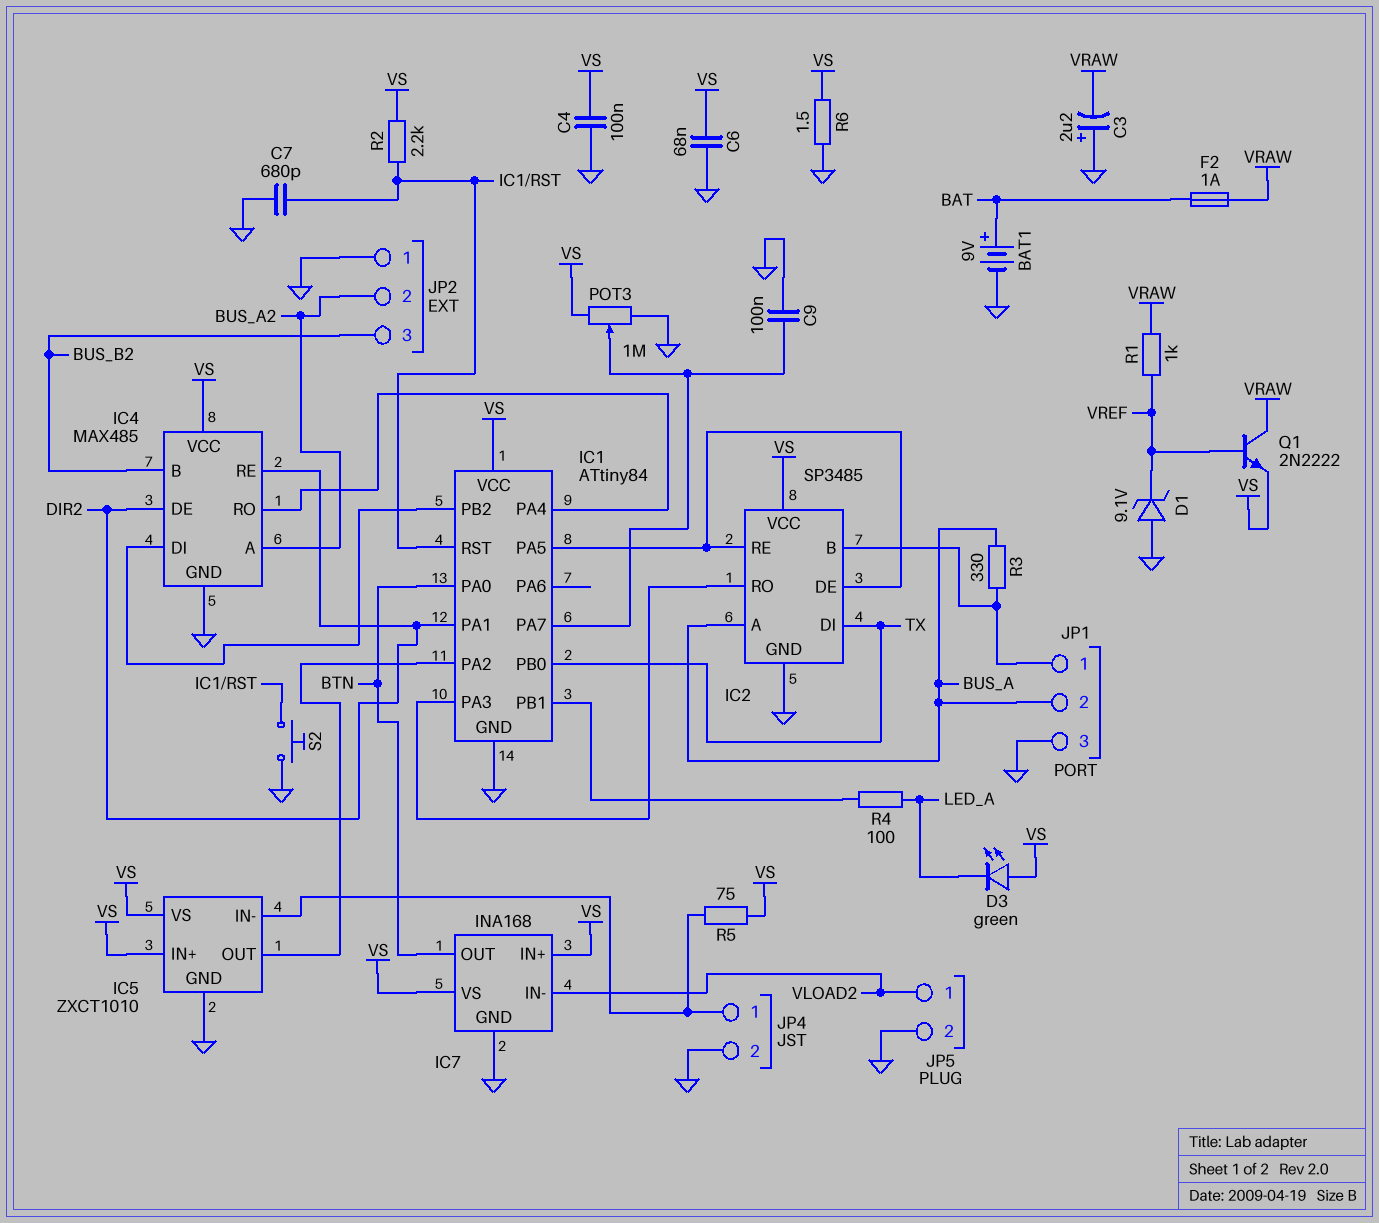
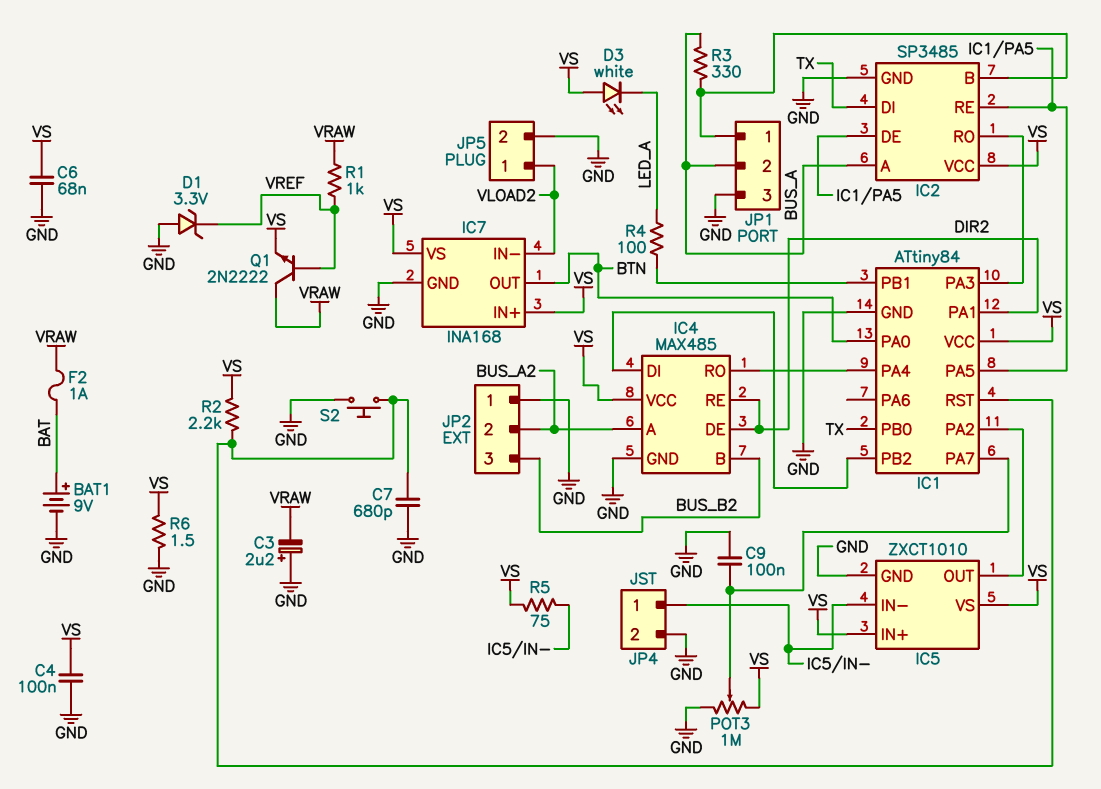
D1: zener 9.1V (A GND, K VREF) -> zener 3.3V (A GND, K VREF)
D3: LED green (A VS, K LED_A) -> LED white (A VS, K LED_A)

